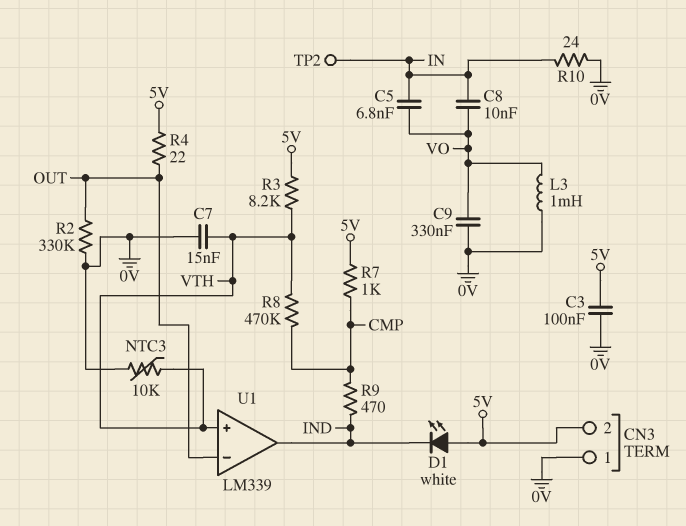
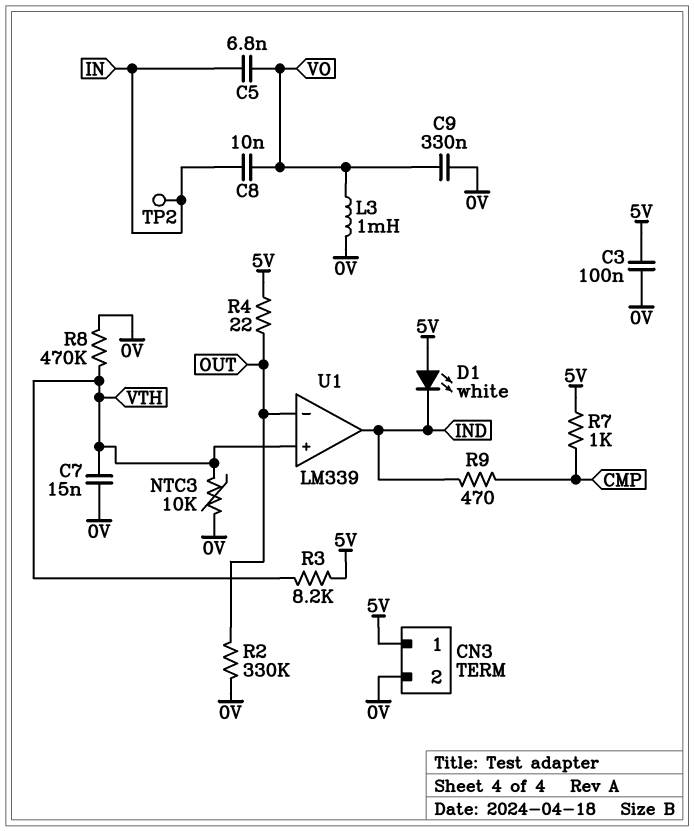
CN3 pin 1: 0V -> 5V
CN3 pin 2: 5V -> 0V
R8: 470k (CMP, VTH) -> 470k (0V, VTH)
R10: 24 (0V, IN) -> none

